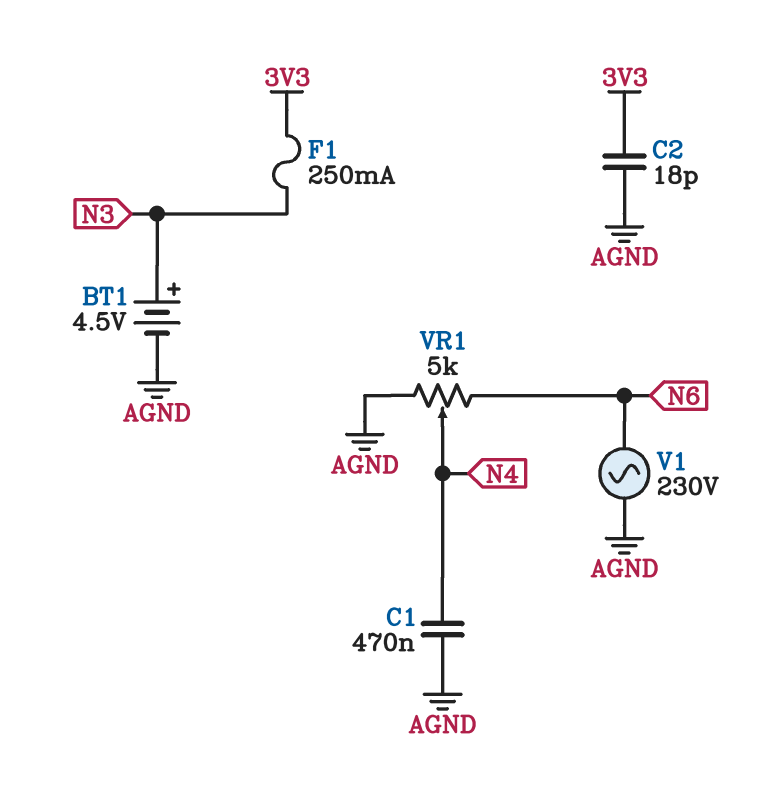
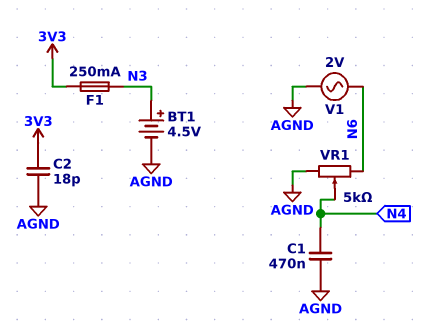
V1: AC 230V (AGND, N6) -> AC 2V (AGND, N6)

